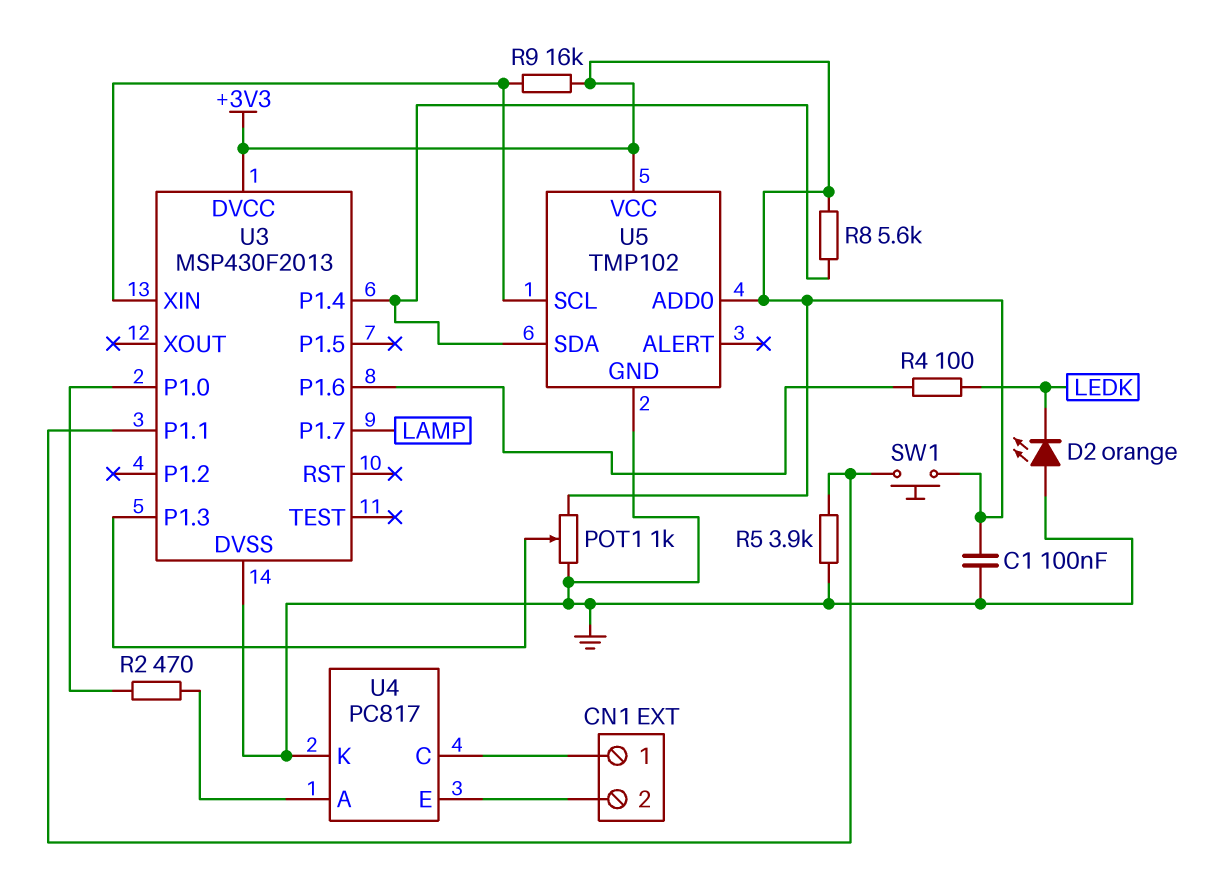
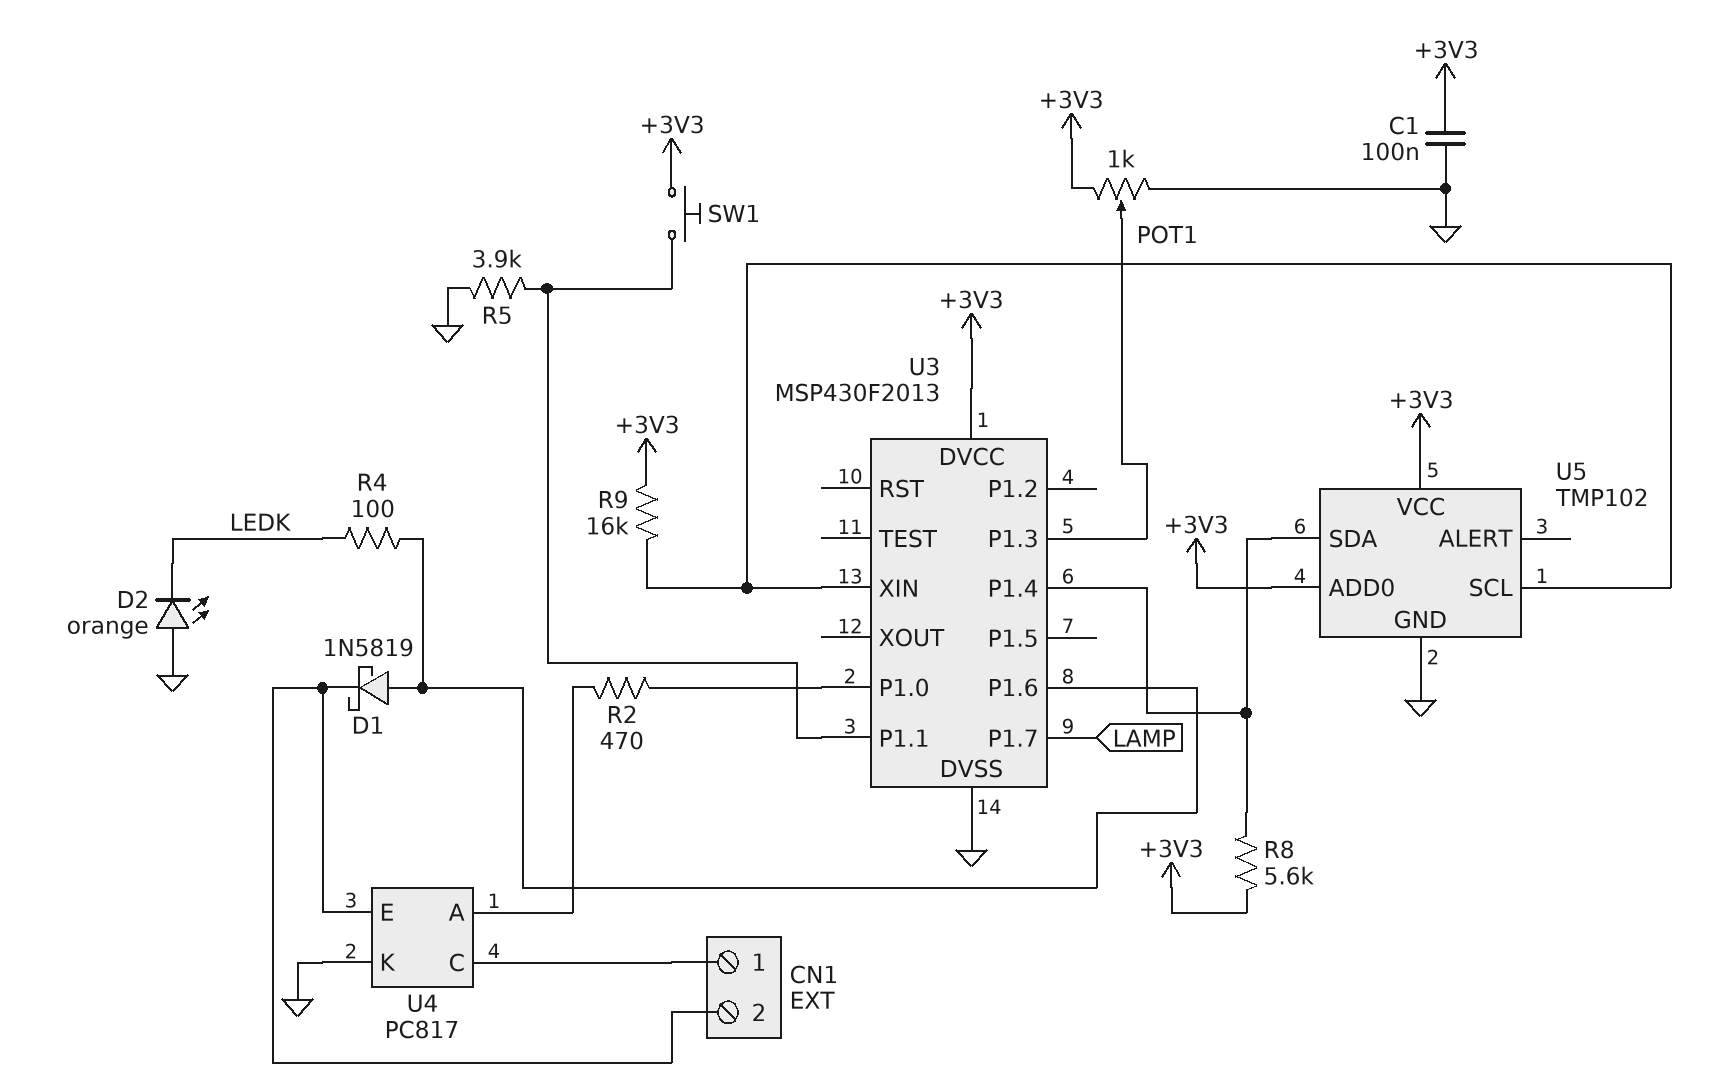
D1: none -> schottky 1N5819 (A U3/P1.6, K CN1/2)

